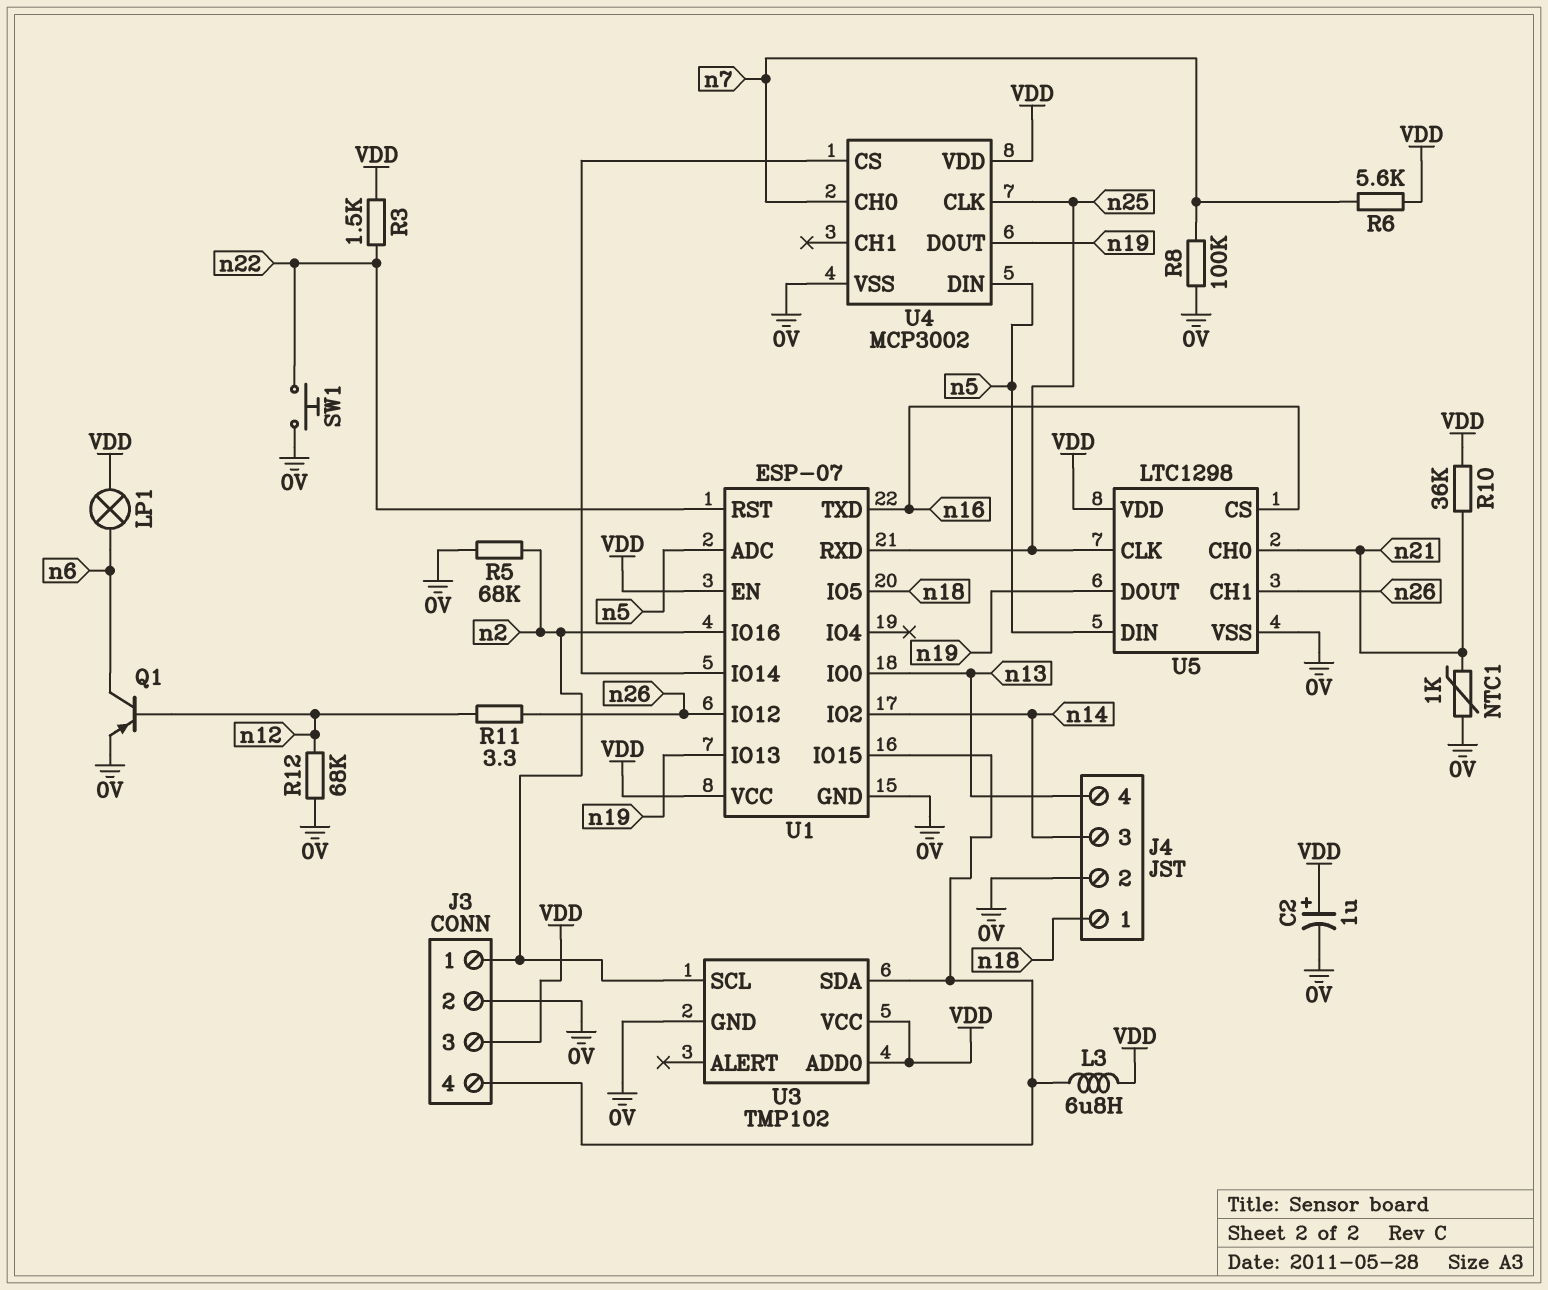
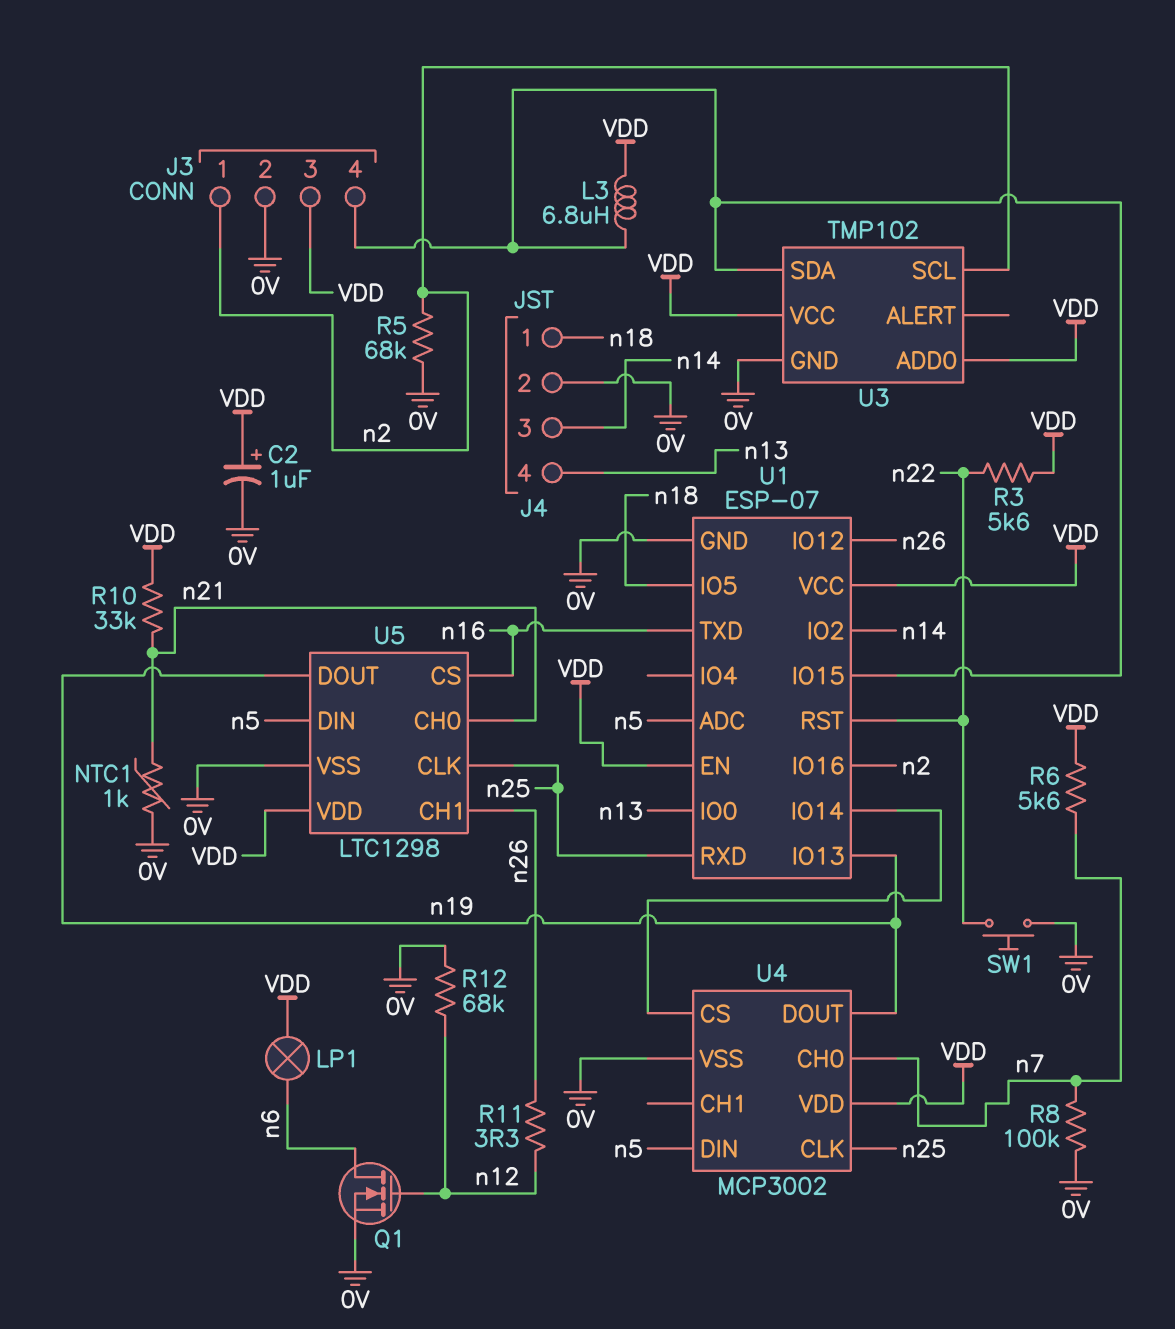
Q1: PNP (B n12, C n6, E 0V) -> NMOS (G n12, D n6, S 0V)
R3: 1.5k (VDD, n22) -> 5.6k (VDD, n22)
R10: 36k (VDD, n21) -> 33k (VDD, n21)

